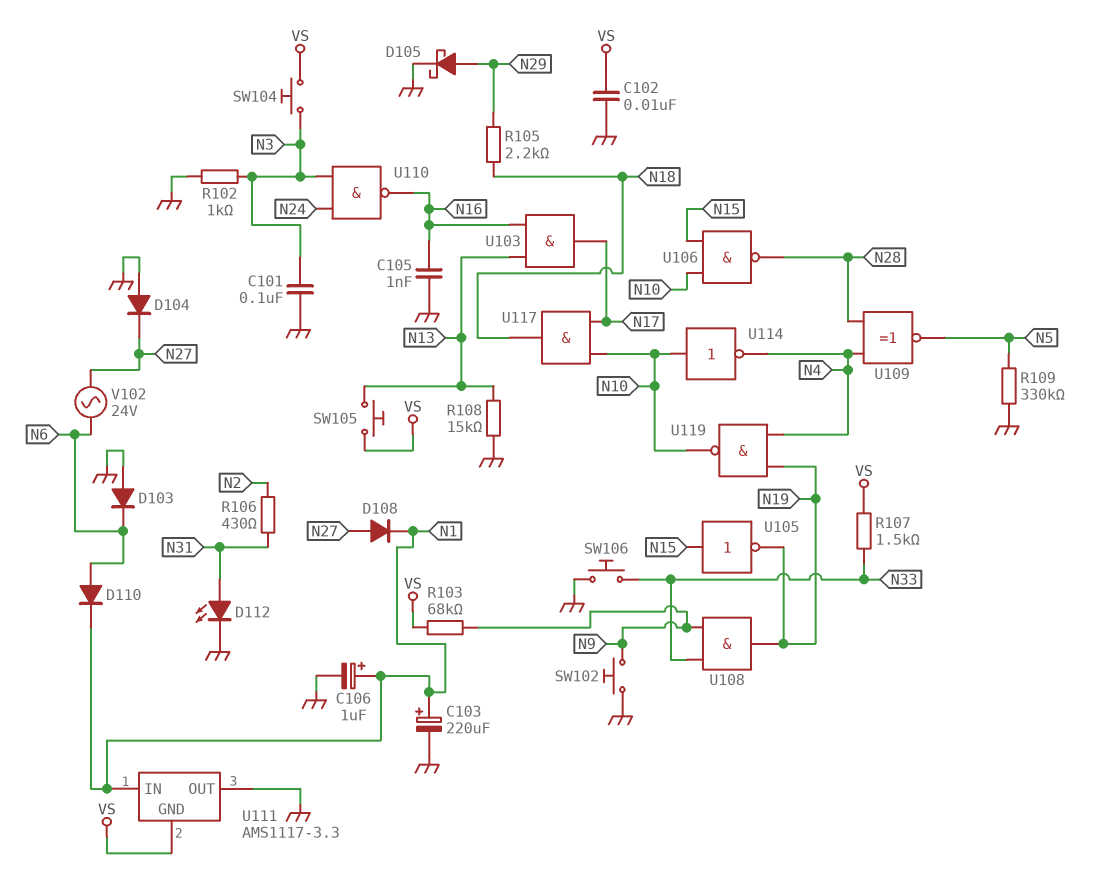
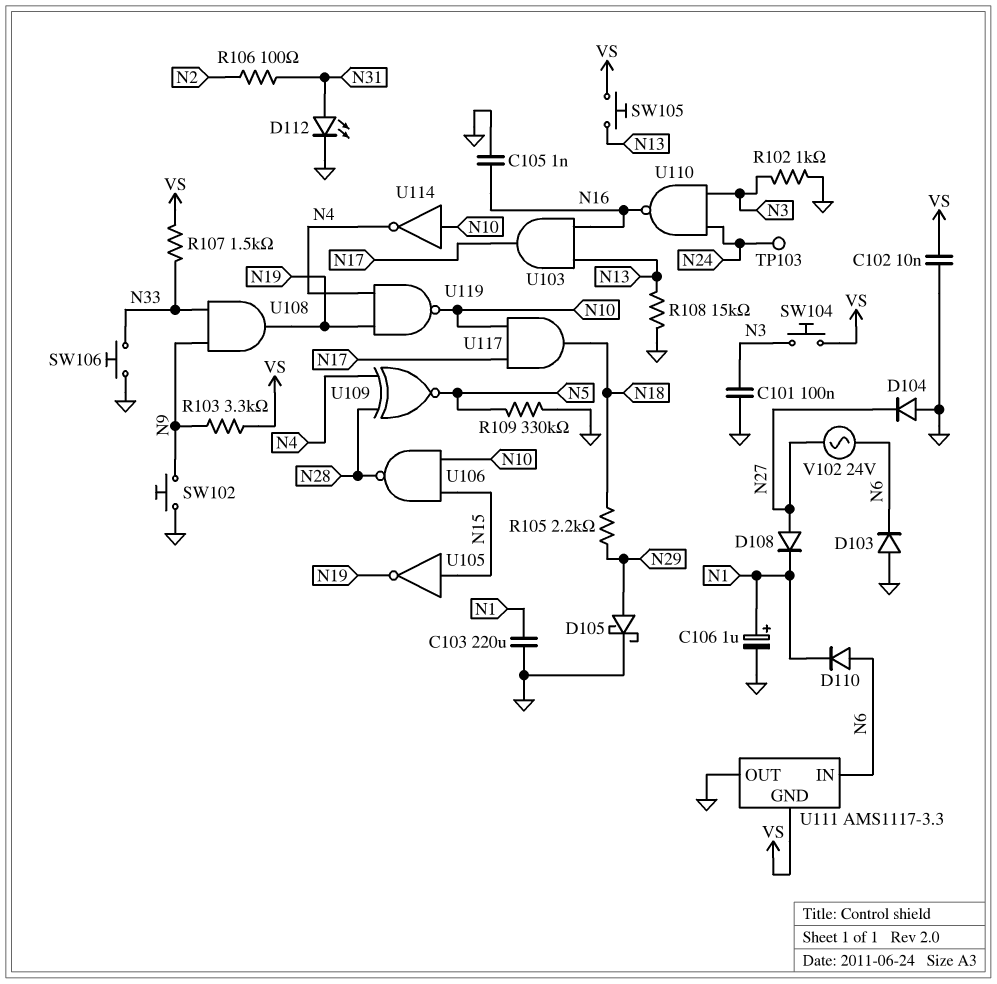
C103: 220uF (plus N1, minus GND) -> 220uF (GND, N1)
R103: 68k (N9, VS) -> 3.3k (N9, VS)
R106: 430 (N2, N31) -> 100 (N2, N31)
TP103: none -> test point (N24)
U111 pin IN: N1 -> N6

